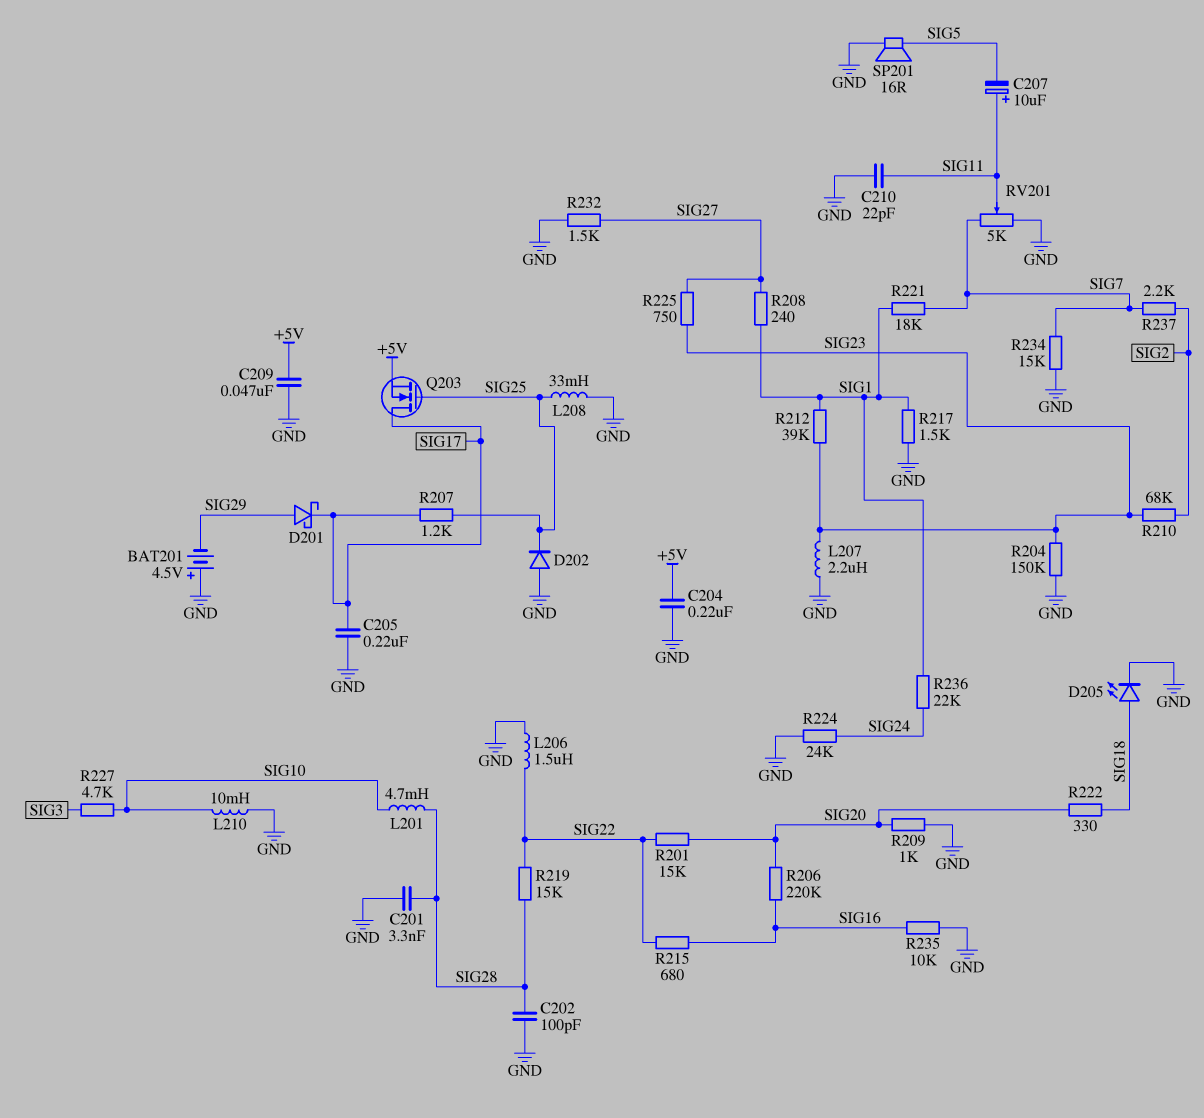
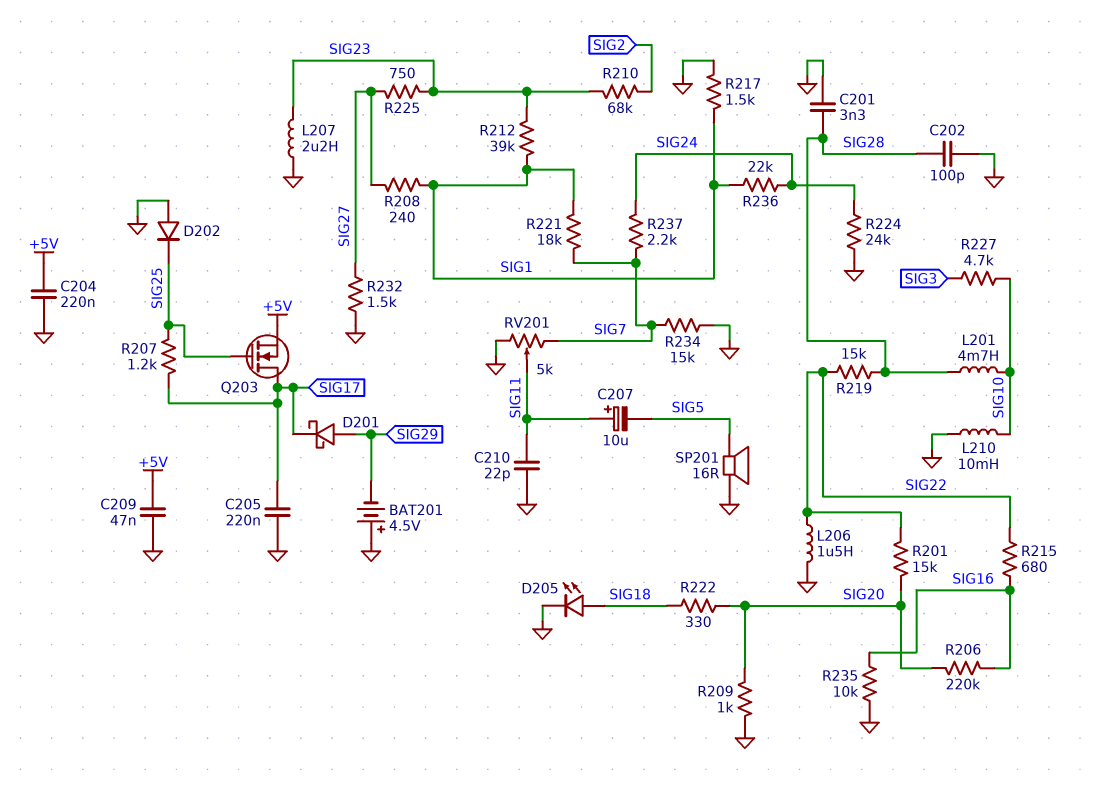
L208: 33mH (GND, SIG25) -> none
R204: 150k (GND, SIG23) -> none
R237: 2.2k (SIG2, SIG7) -> 2.2k (SIG7, SIG24)

